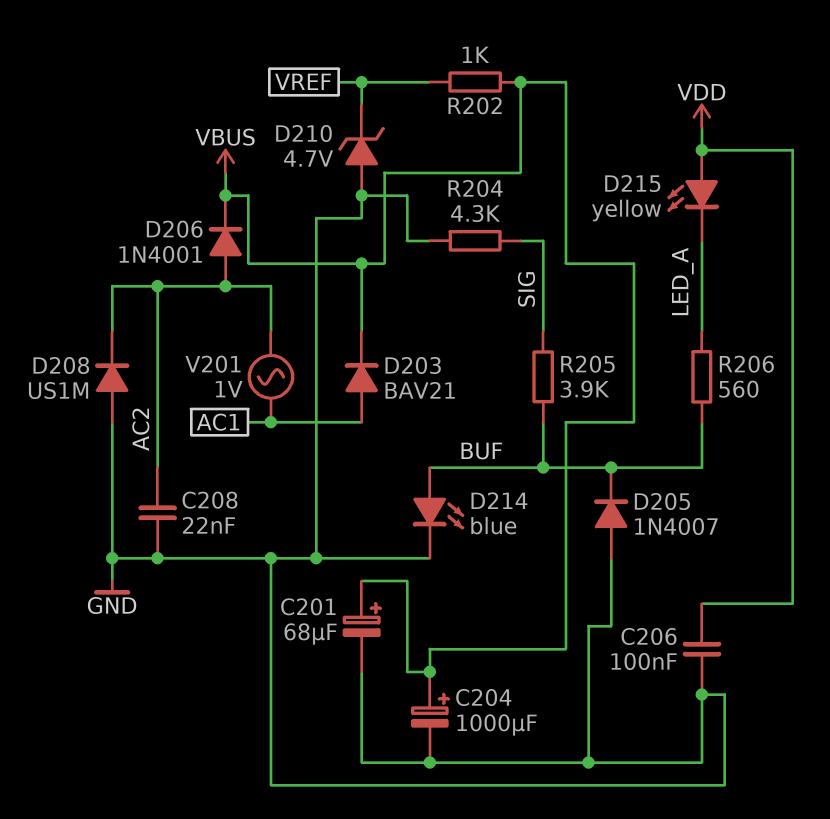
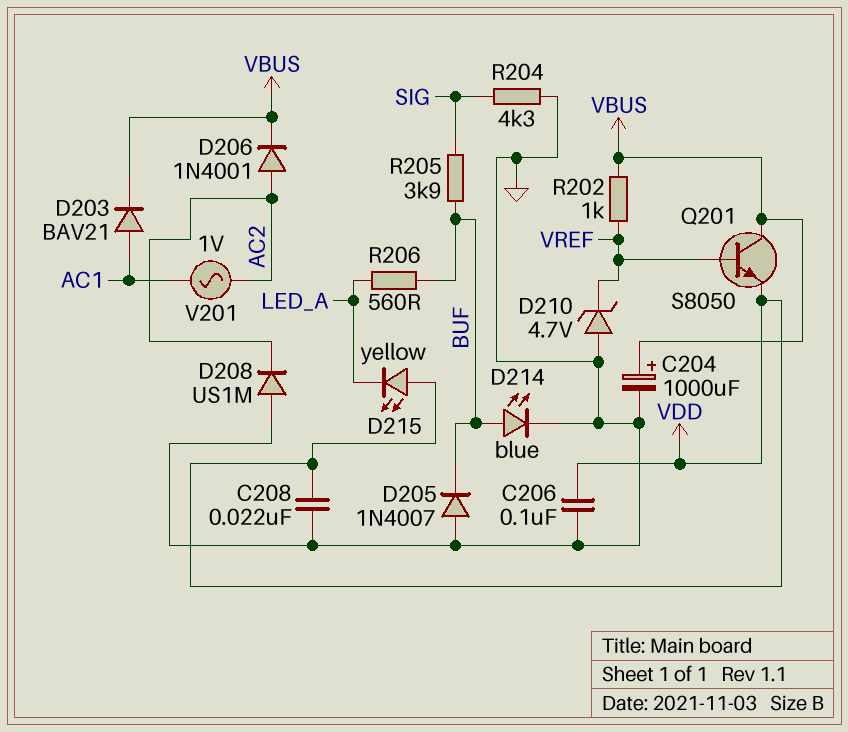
C201: 68uF (plus VBUS, minus GND) -> none
C208: 22nF (AC2, GND) -> 22nF (GND, VDD)
Q201: none -> NPN S8050 (B VREF, C VBUS, E VDD)

